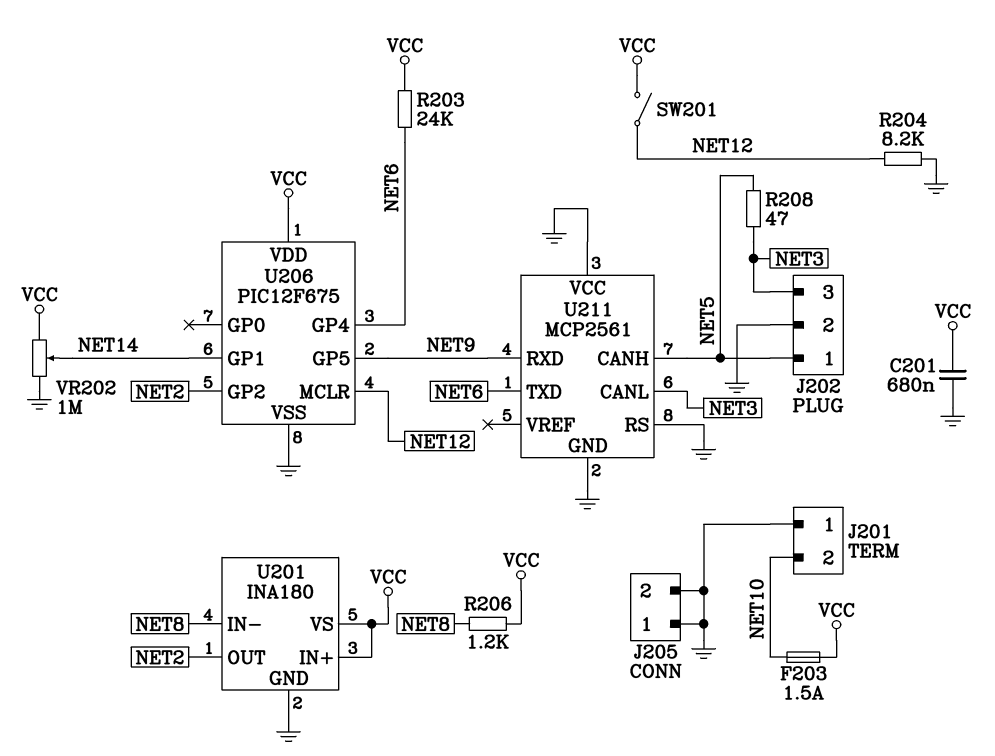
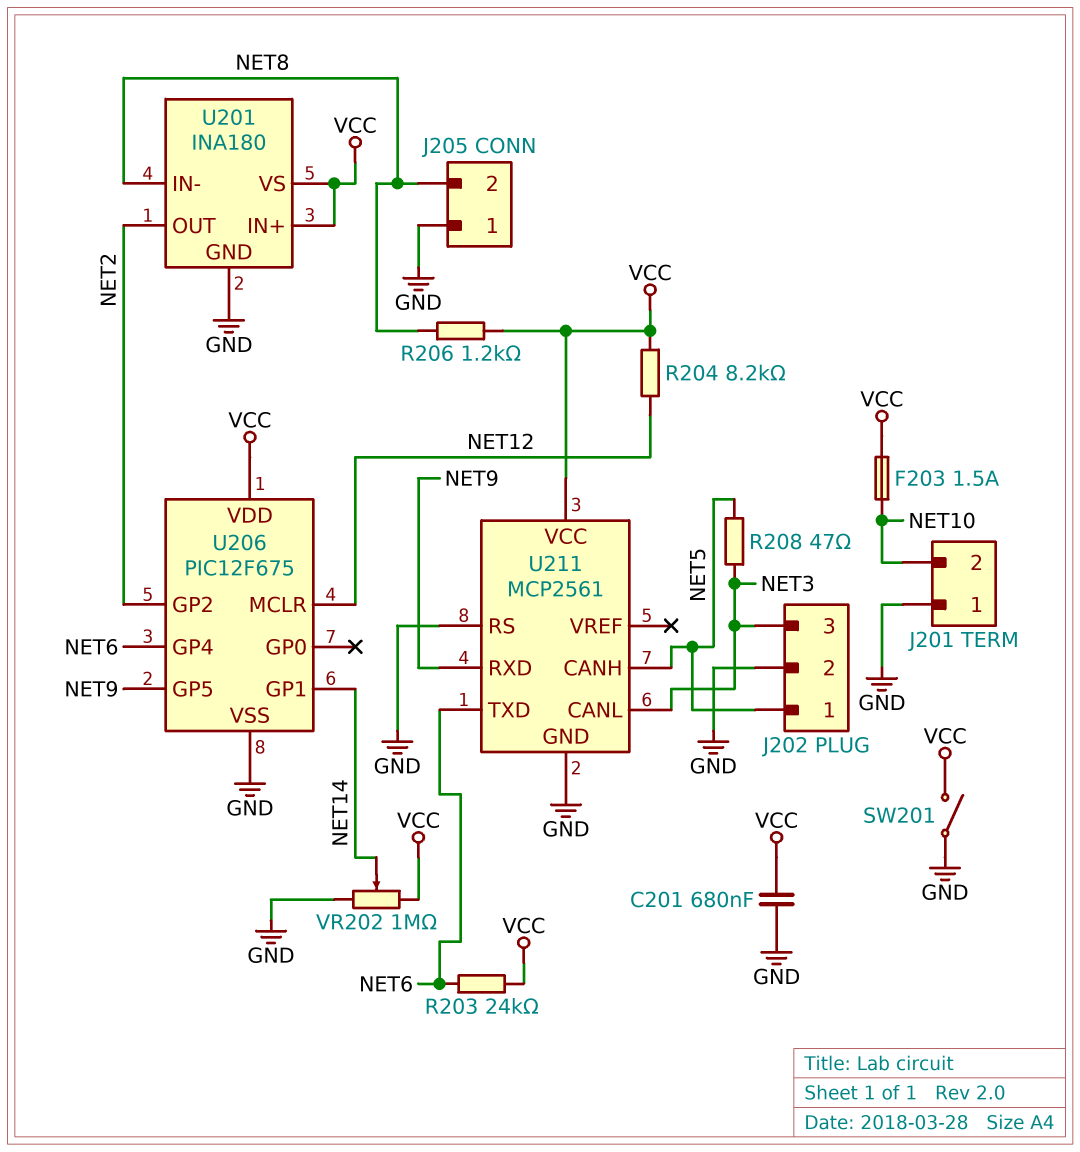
J205 pin 2: GND -> NET8
R204: 8.2k (GND, NET12) -> 8.2k (NET12, VCC)
SW201: switch (NET12, VCC) -> switch (GND, VCC)
U211 pin VCC: GND -> VCC

